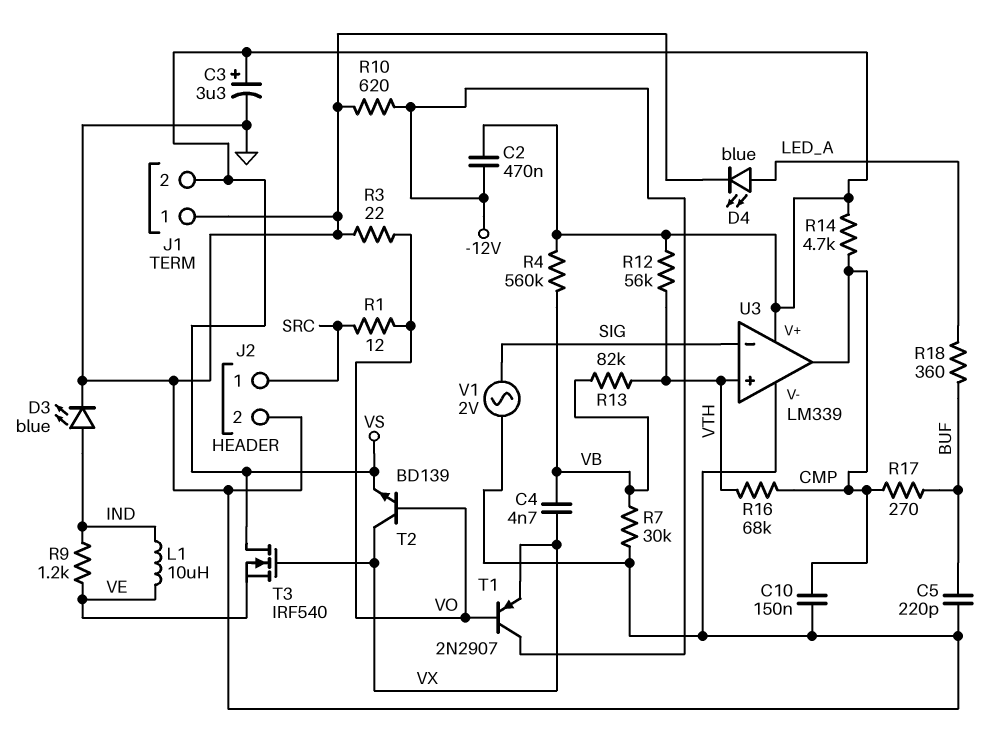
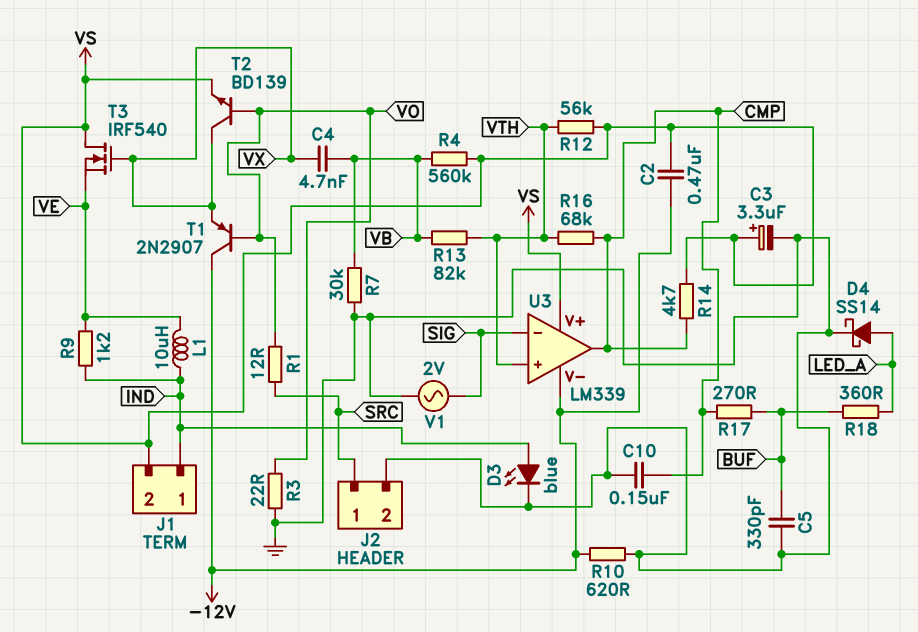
C5: 220pF (BUF, GND) -> 330pF (BUF, GND)
D4: LED blue (A LED_A, K GND) -> schottky SS14 (A LED_A, K GND)
J1 pin 1: GND -> IND
U3 pin V-: GND -> -12V

